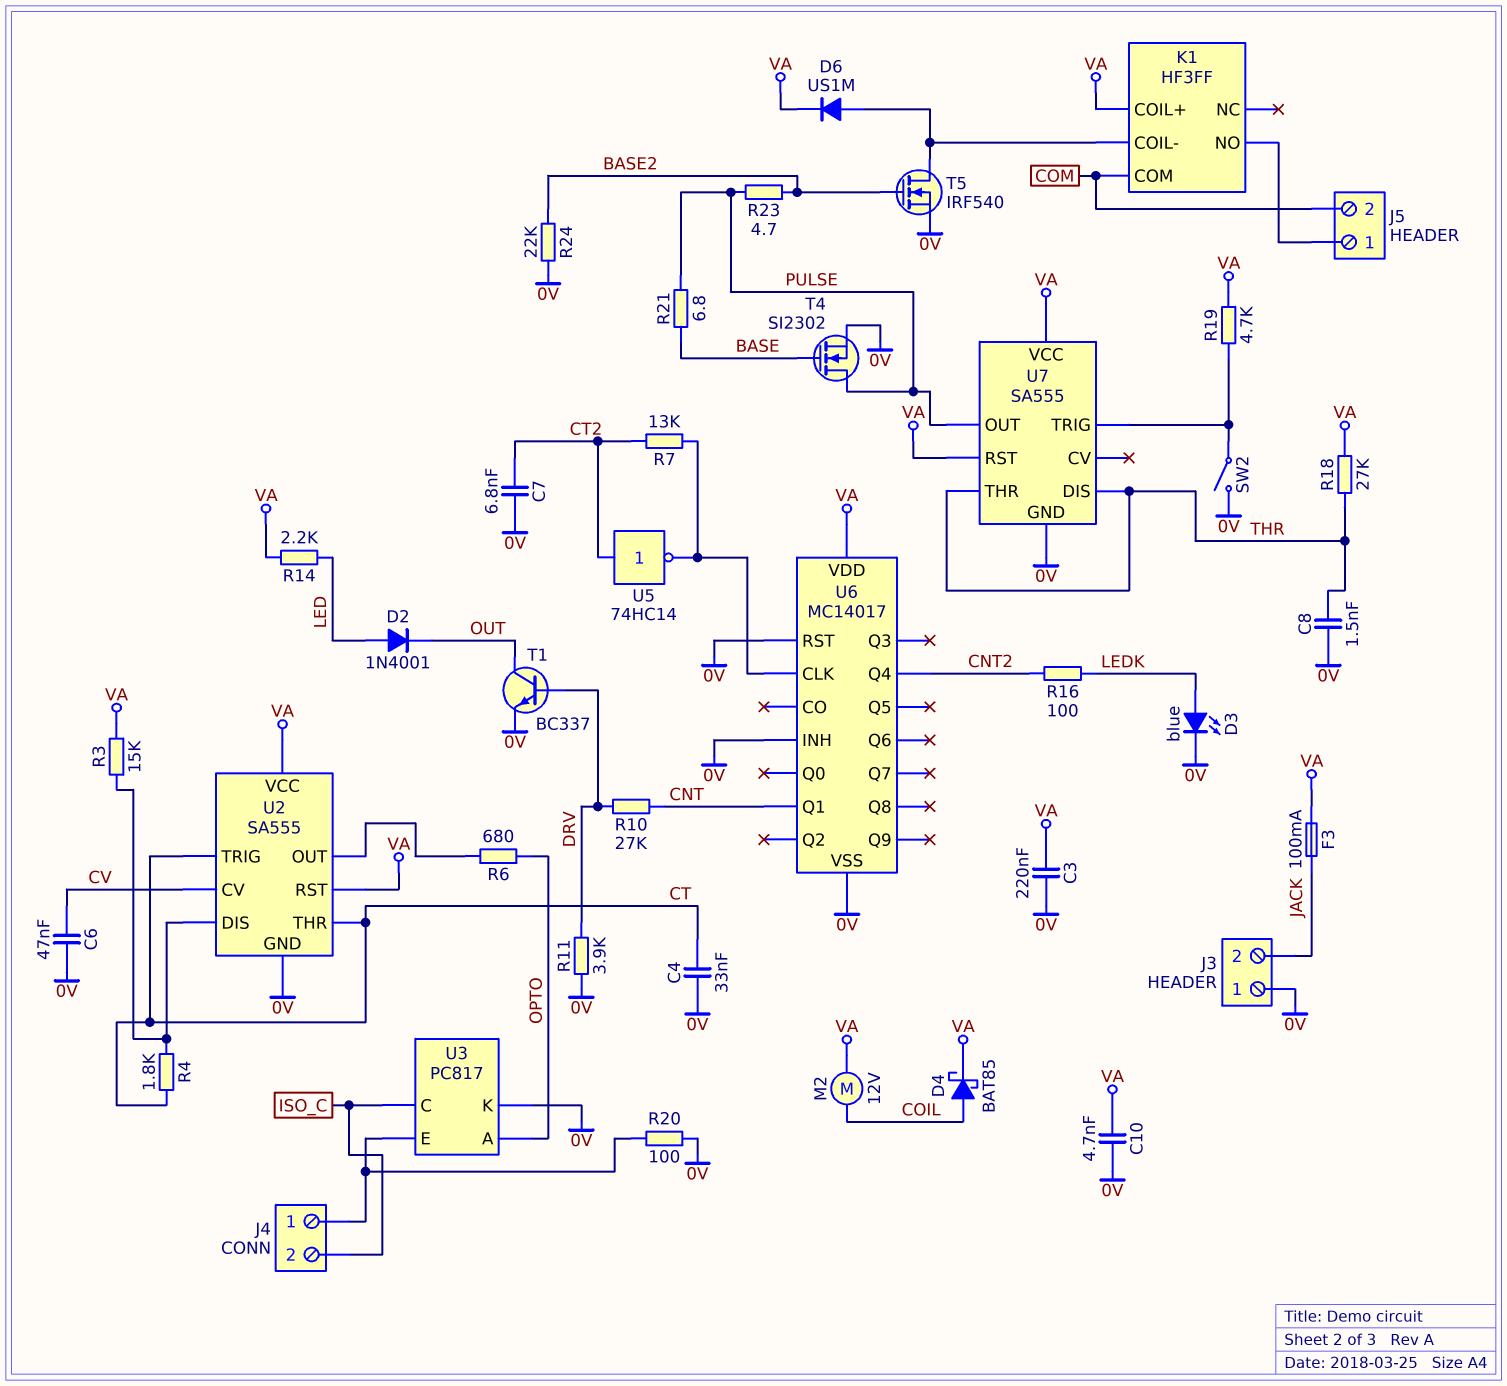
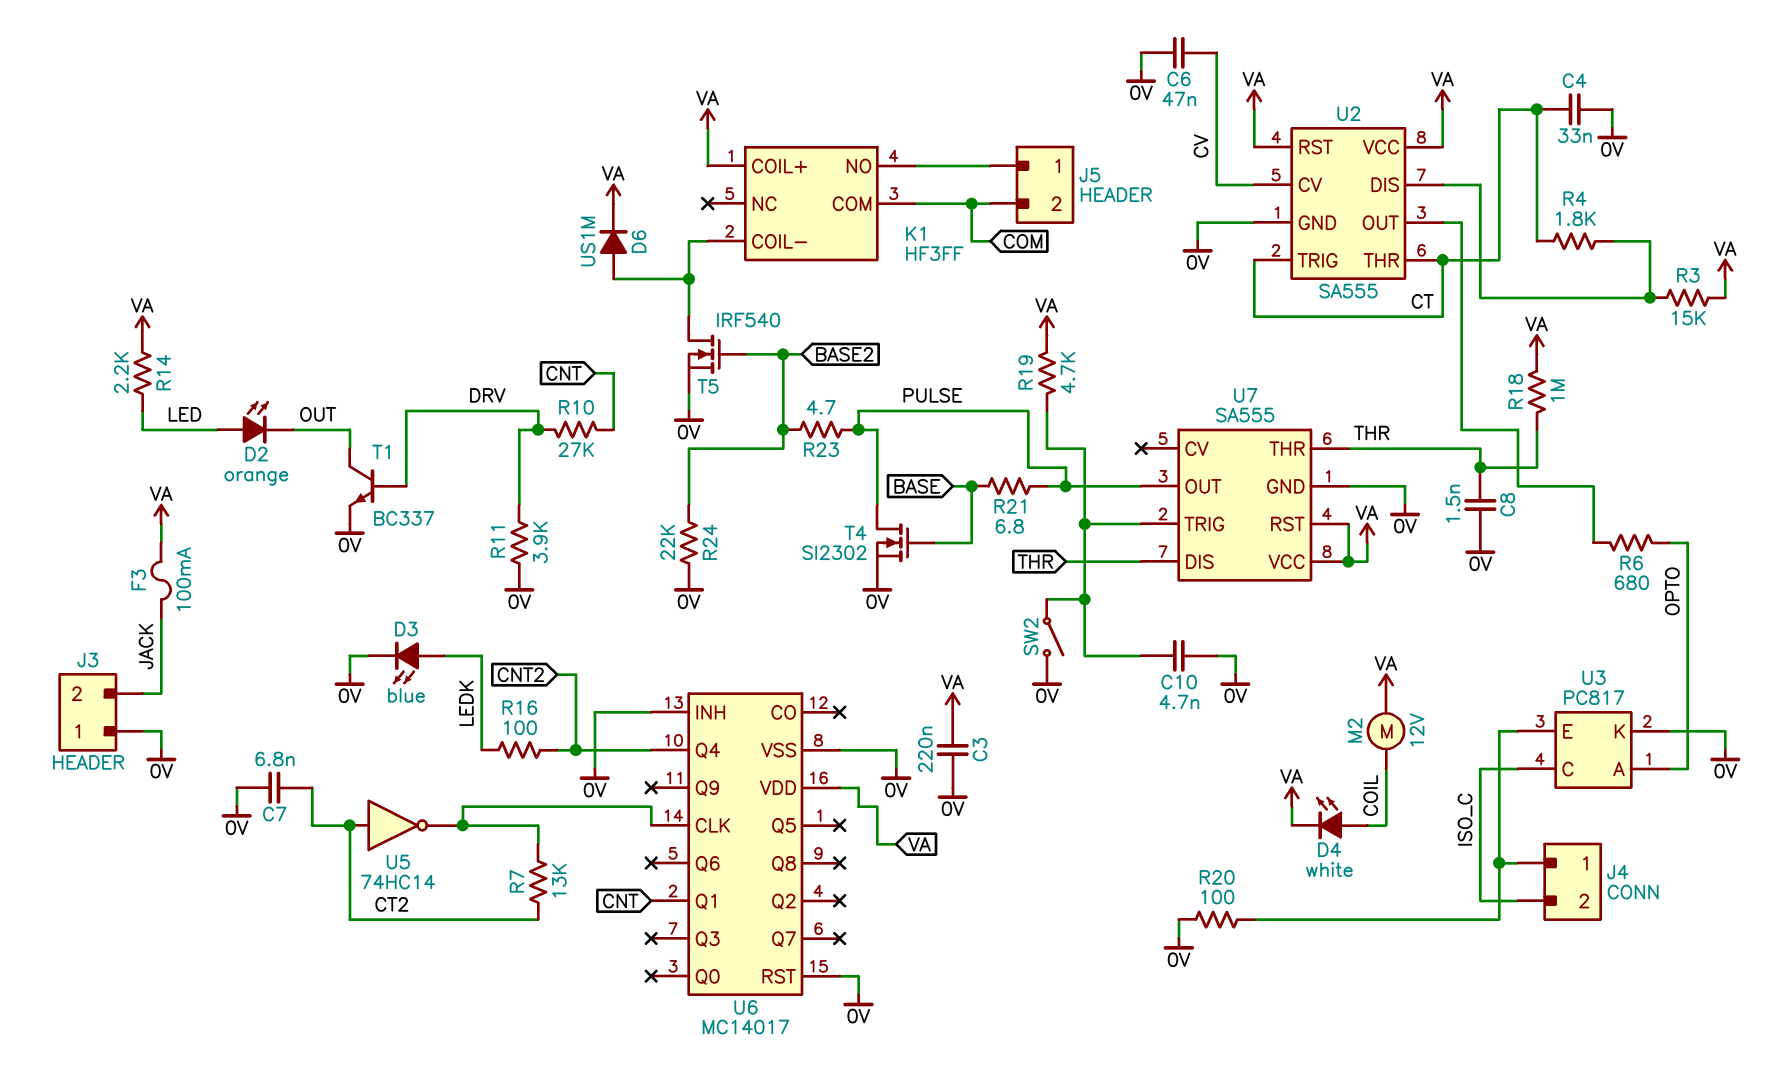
C10: 4.7nF (0V, VA) -> 4.7nF (0V, U7/TRIG)
D2: diode 1N4001 (A LED, K OUT) -> LED orange (A LED, K OUT)
D4: schottky BAT85 (A COIL, K VA) -> LED white (A COIL, K VA)
R18: 27k (THR, VA) -> 1M (THR, VA)

